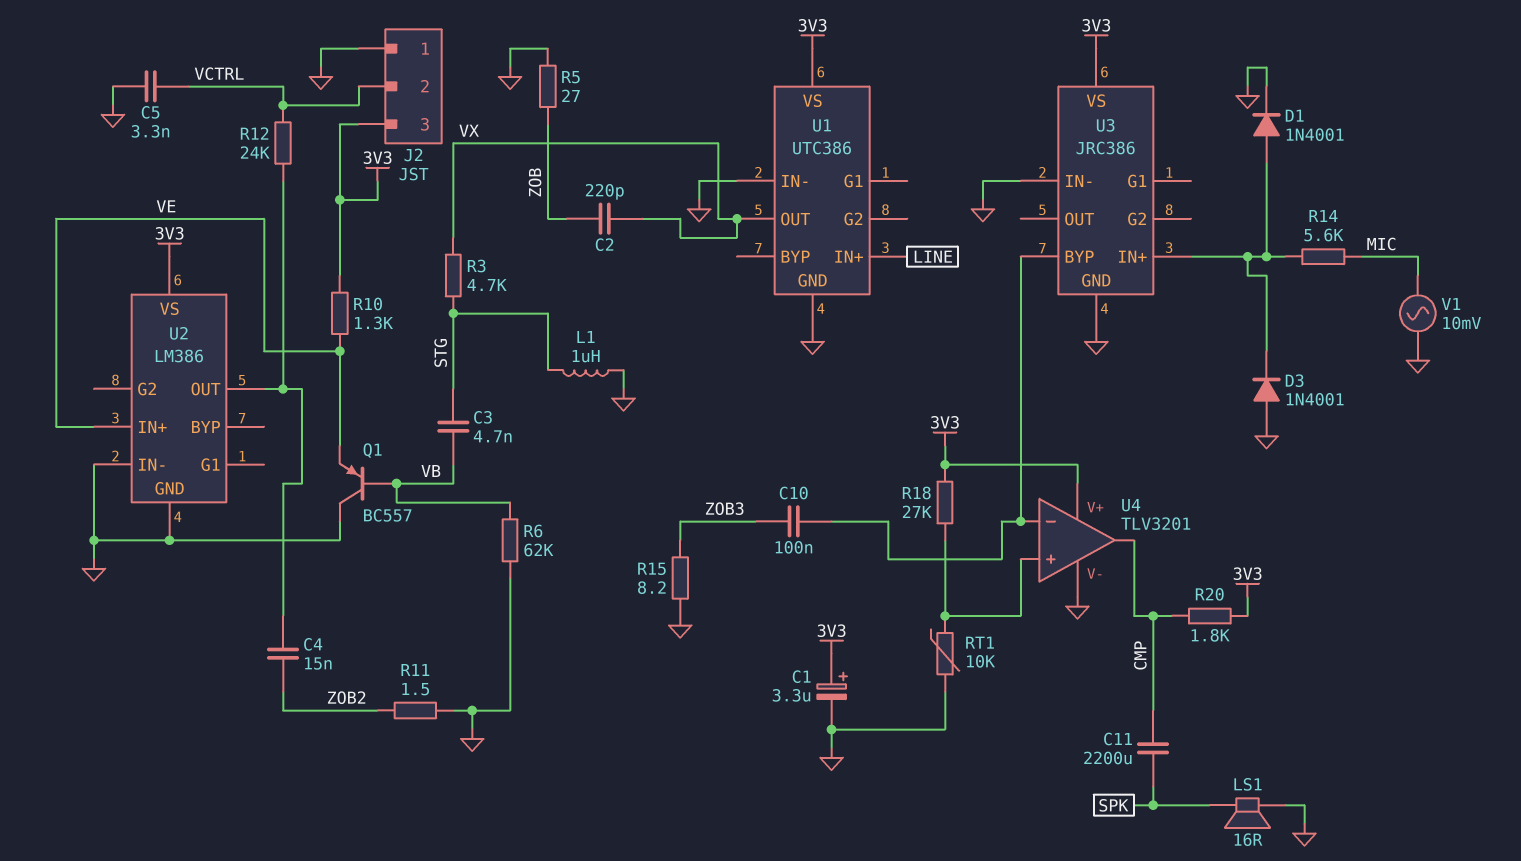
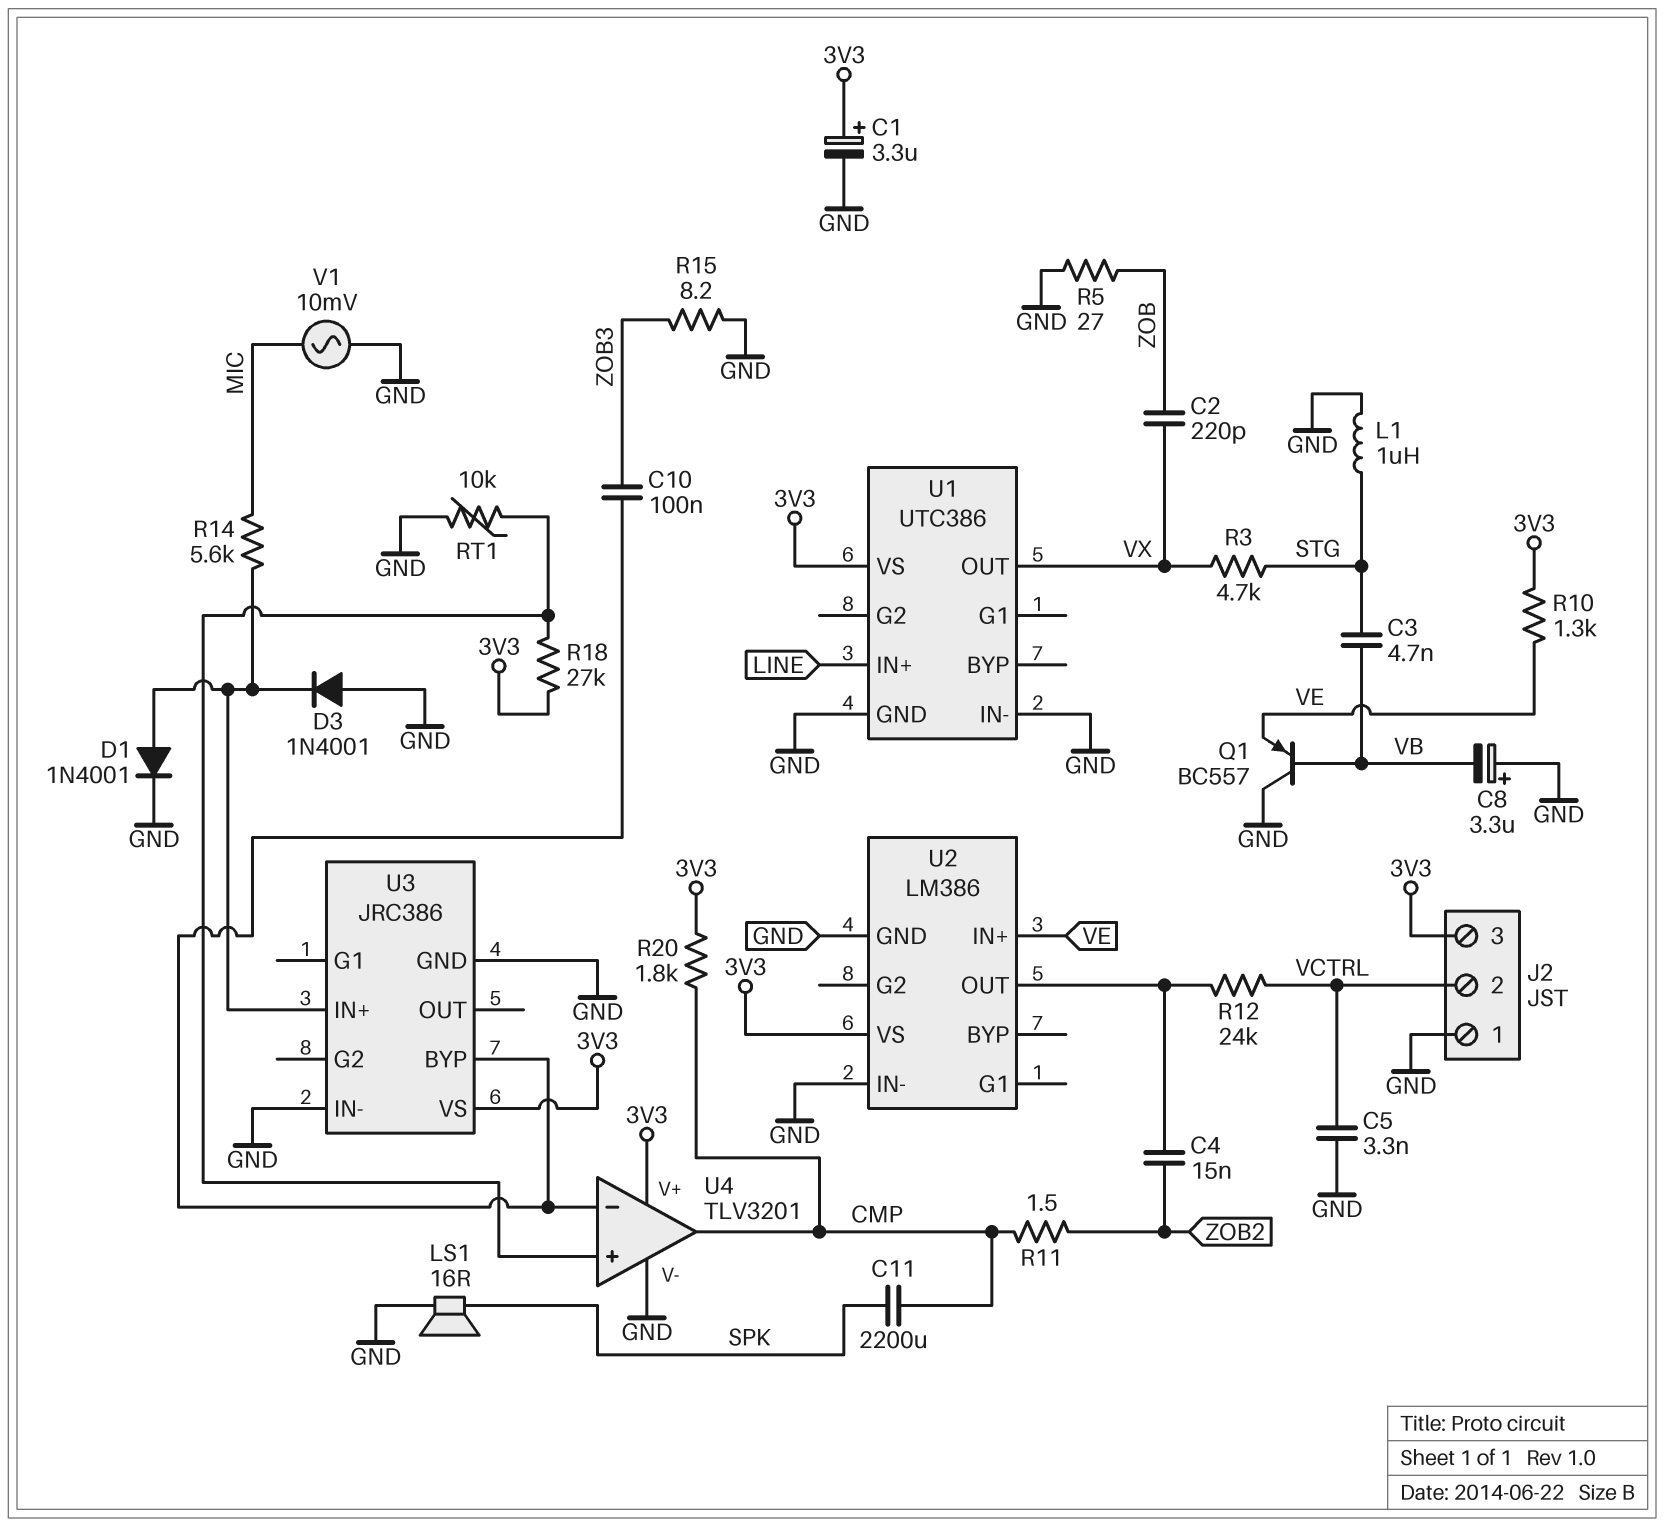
C8: none -> 3.3uF (plus GND, minus VB)
R6: 62k (GND, VB) -> none
R11: 1.5 (GND, ZOB2) -> 1.5 (CMP, ZOB2)

